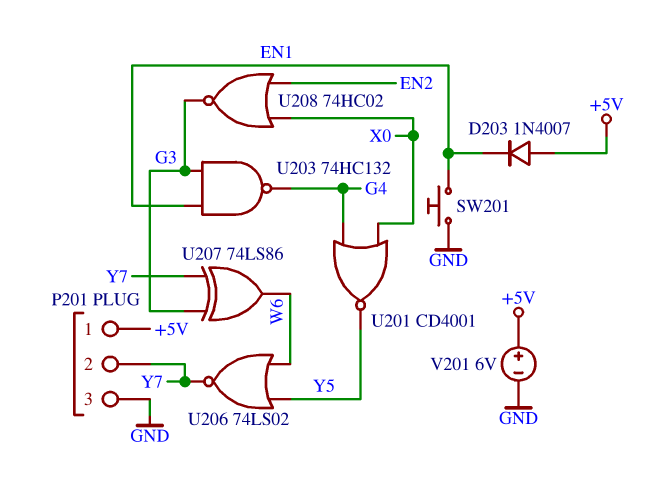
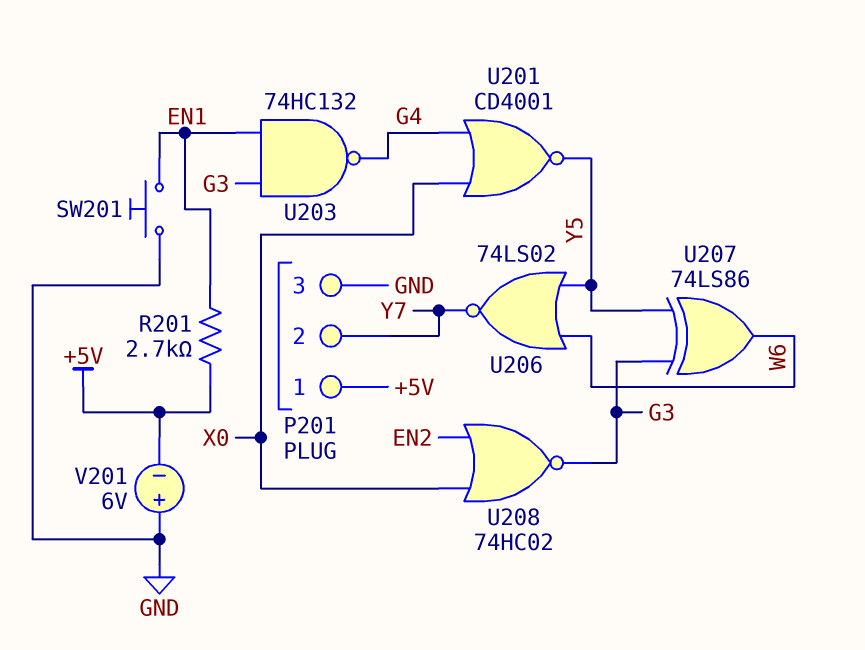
D203: diode 1N4007 (A +5V, K EN1) -> none
R201: none -> 2.7k (+5V, EN1)
U207: XOR 74LS86 (in G3, in Y7, out W6) -> XOR 74LS86 (in G3, in Y5, out W6)
V201: 6V (plus +5V, minus GND) -> 6V (plus GND, minus +5V)

